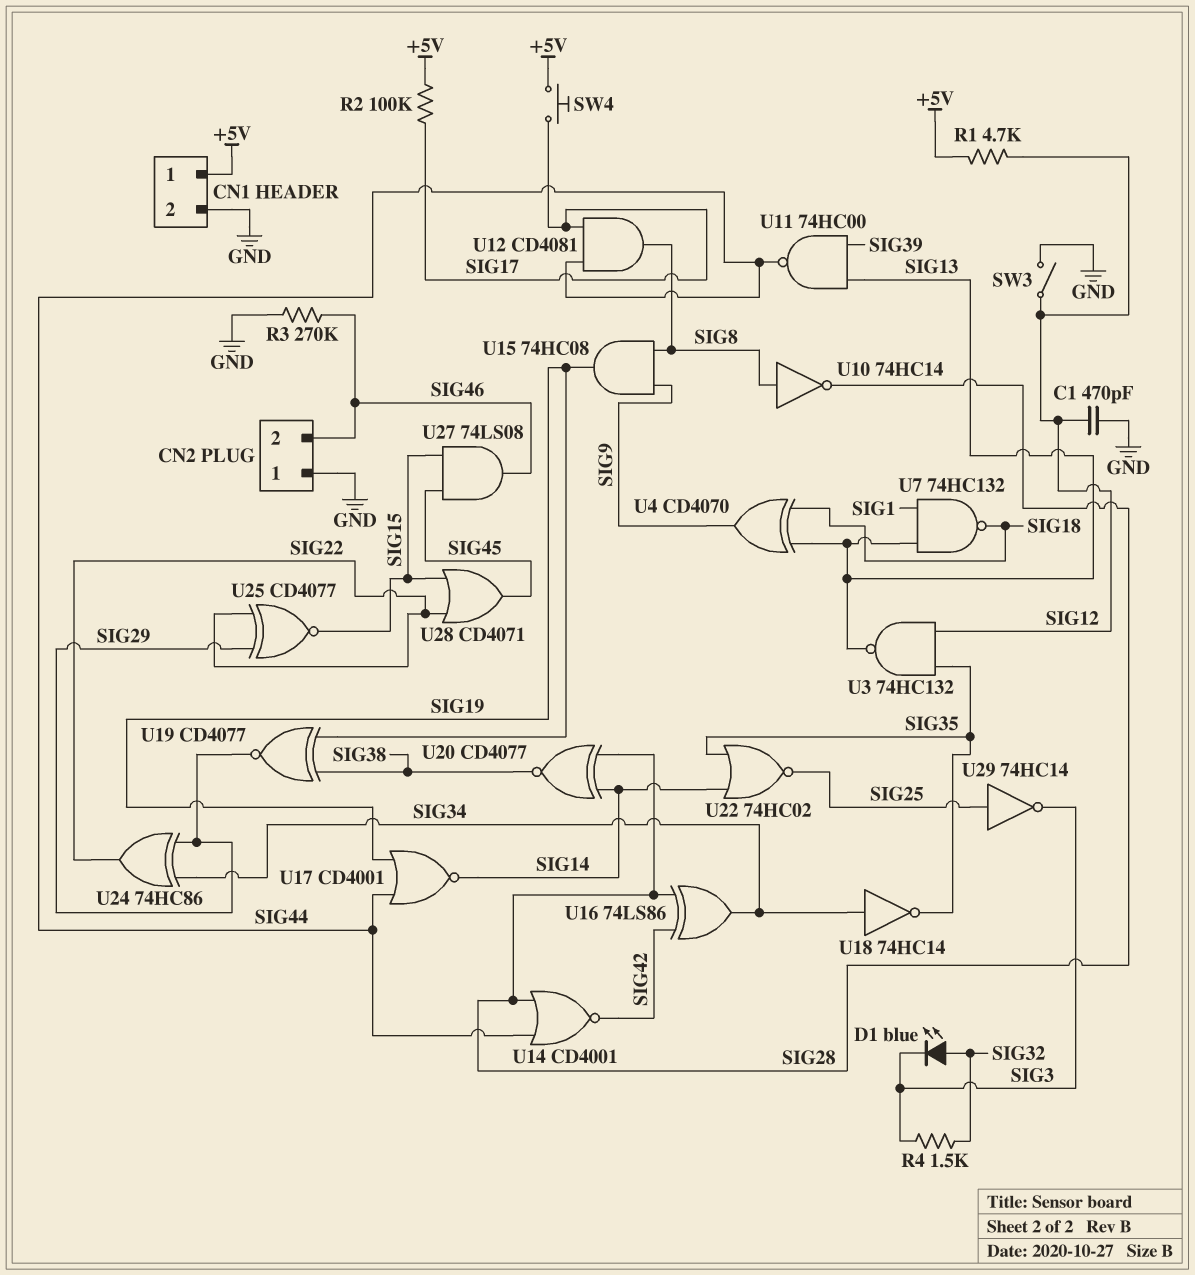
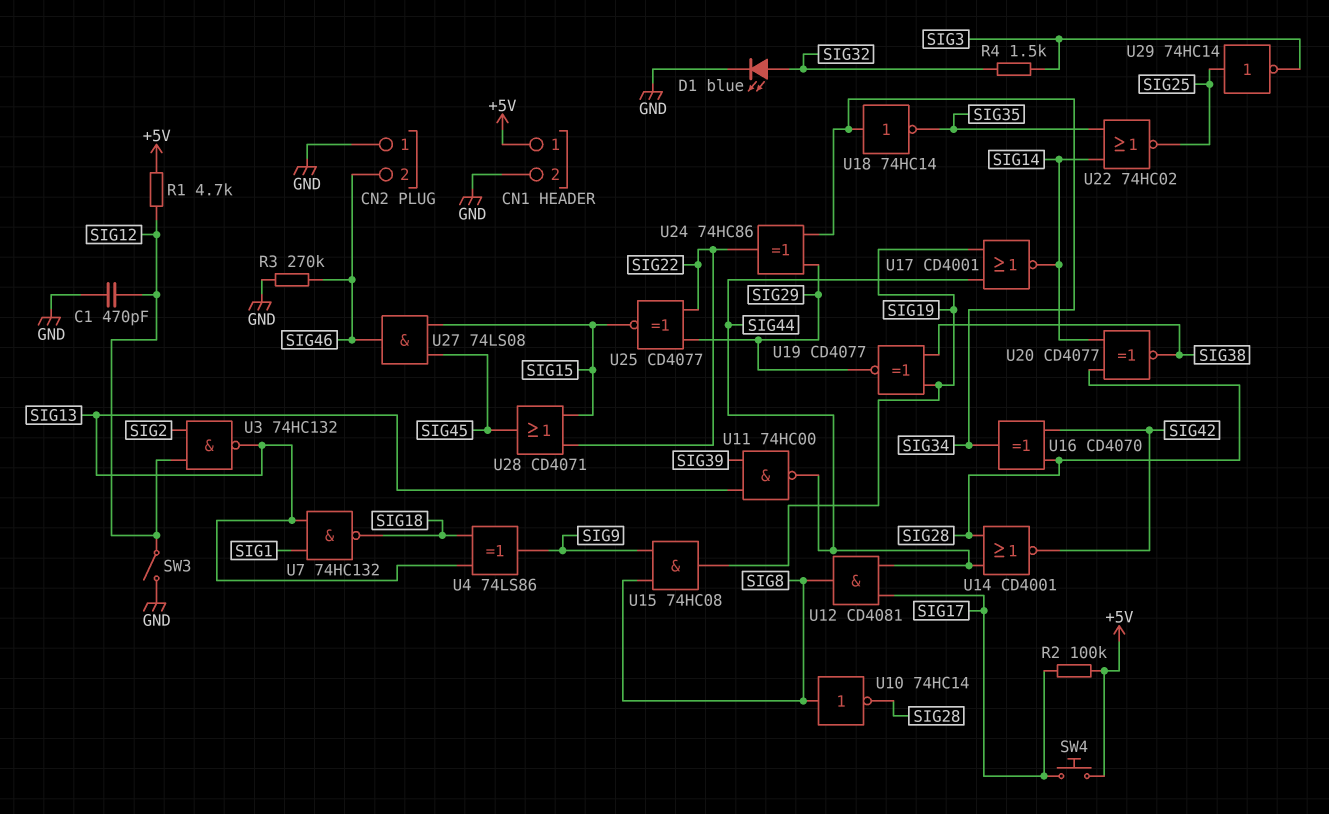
D1: LED blue (A SIG32, K SIG3) -> LED blue (A SIG32, K GND)
U3: NAND 74HC132 (in SIG12, in SIG35, out SIG13) -> NAND 74HC132 (in SIG2, in SIG12, out SIG13)
U4: XOR CD4070 (in SIG13, in SIG18, out SIG9) -> XOR 74LS86 (in SIG13, in SIG18, out SIG9)
U16: XOR 74LS86 (in SIG28, in SIG42, out SIG34) -> XOR CD4070 (in SIG28, in SIG42, out SIG34)

